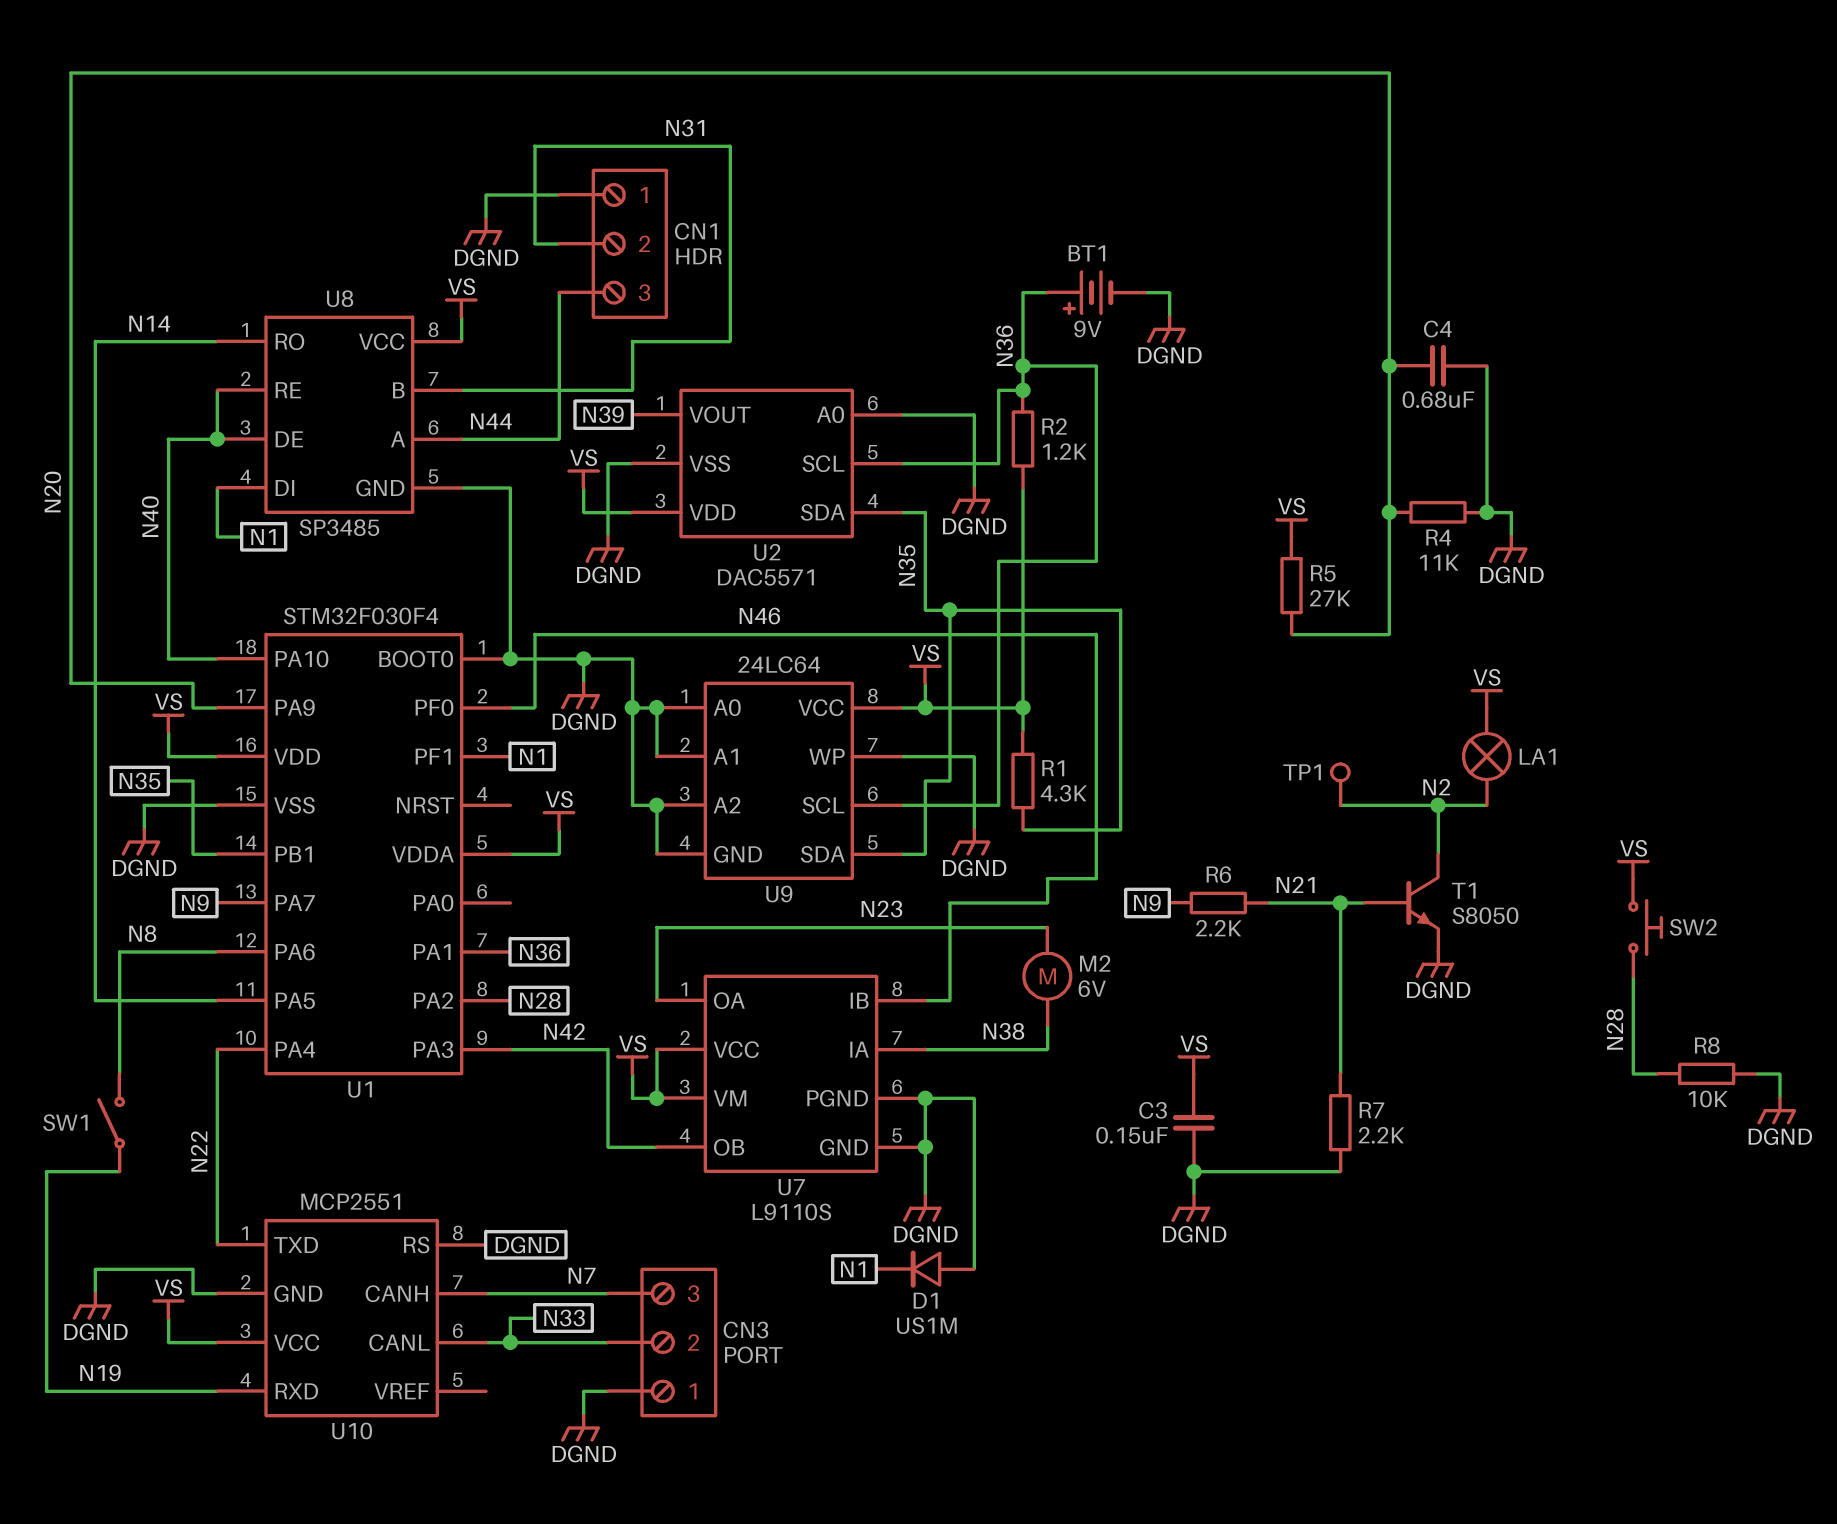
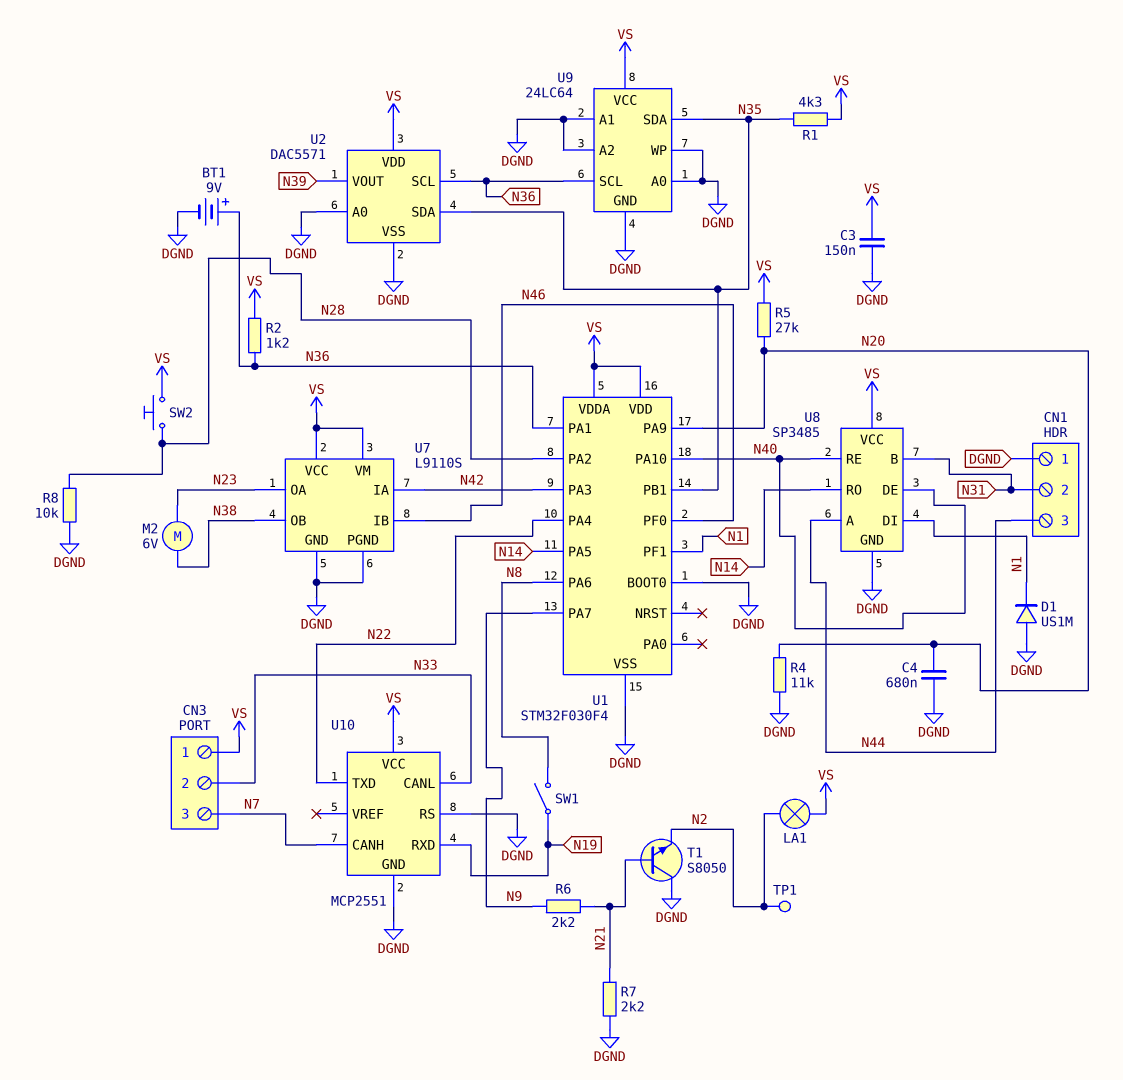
CN3 pin 1: DGND -> VS
T1: NPN S8050 (B N21, C N2, E DGND) -> NPN S8050 (B N21, C DGND, E N2)
U7 pin IA: N38 -> N42
U7 pin OB: N42 -> N38

